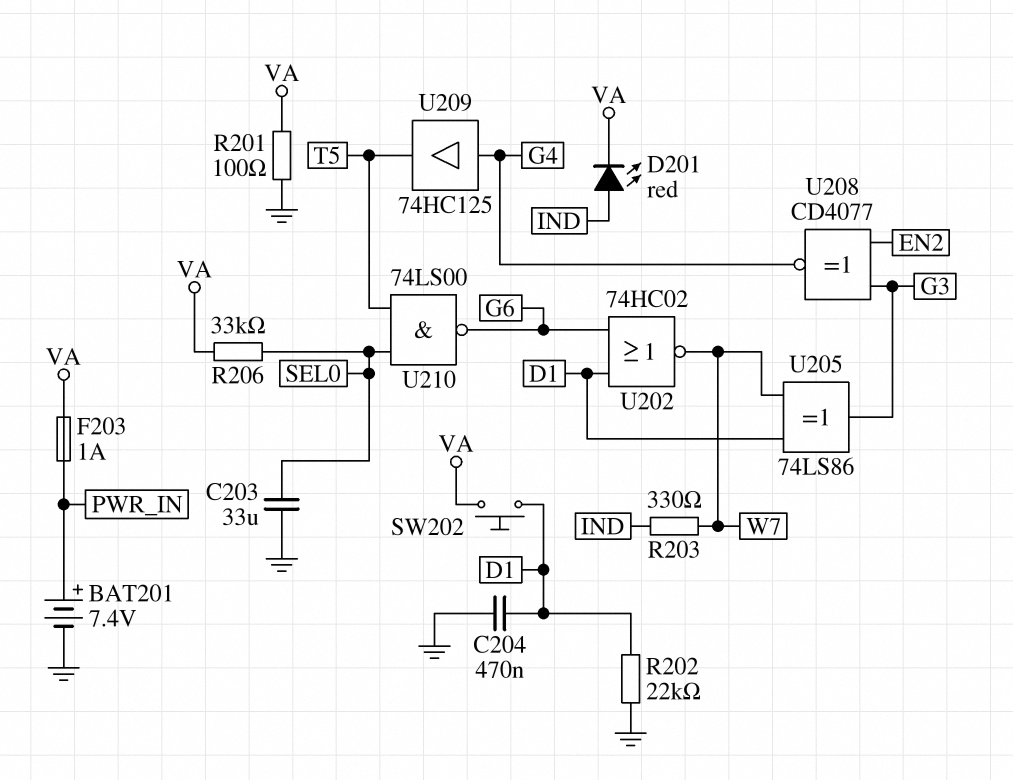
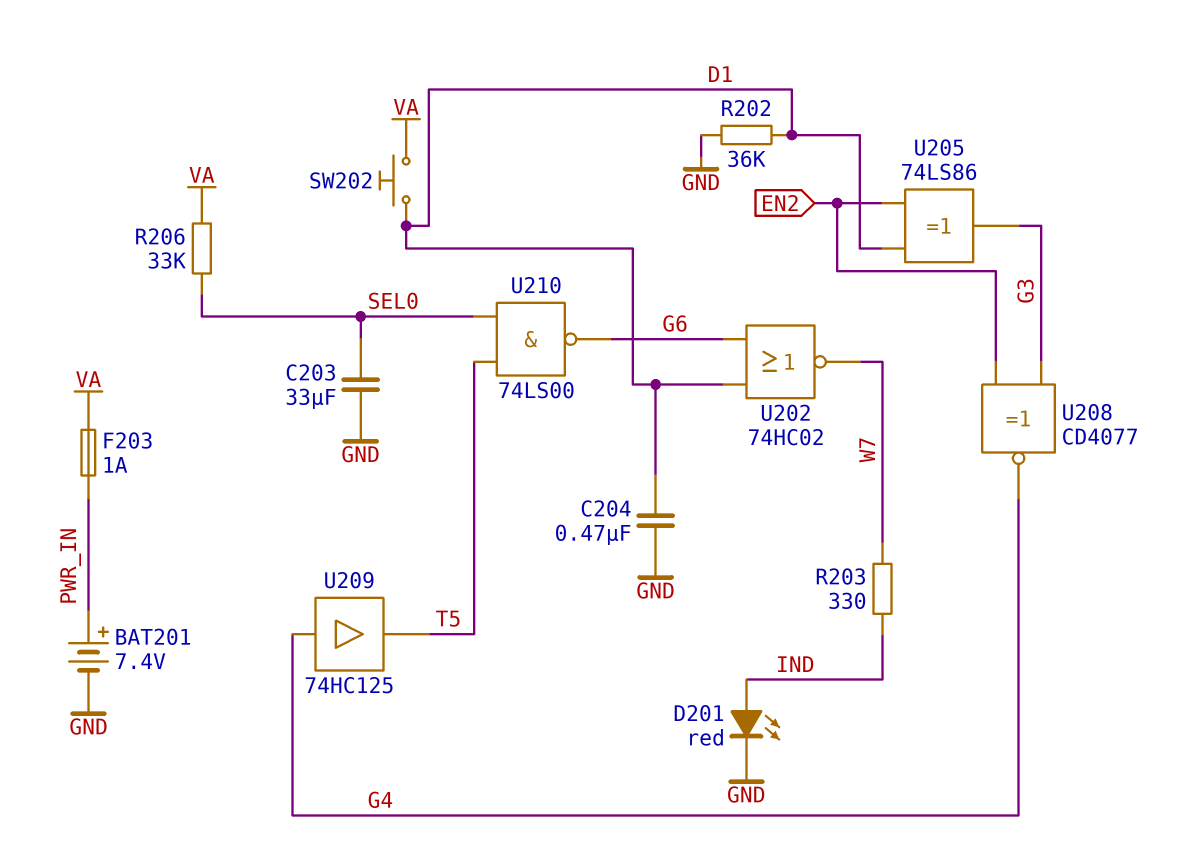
D201: LED red (A IND, K VA) -> LED red (A IND, K GND)
R201: 100 (GND, VA) -> none
R202: 22k (D1, GND) -> 36k (D1, GND)
U205: XOR 74LS86 (in D1, in W7, out G3) -> XOR 74LS86 (in D1, in EN2, out G3)

